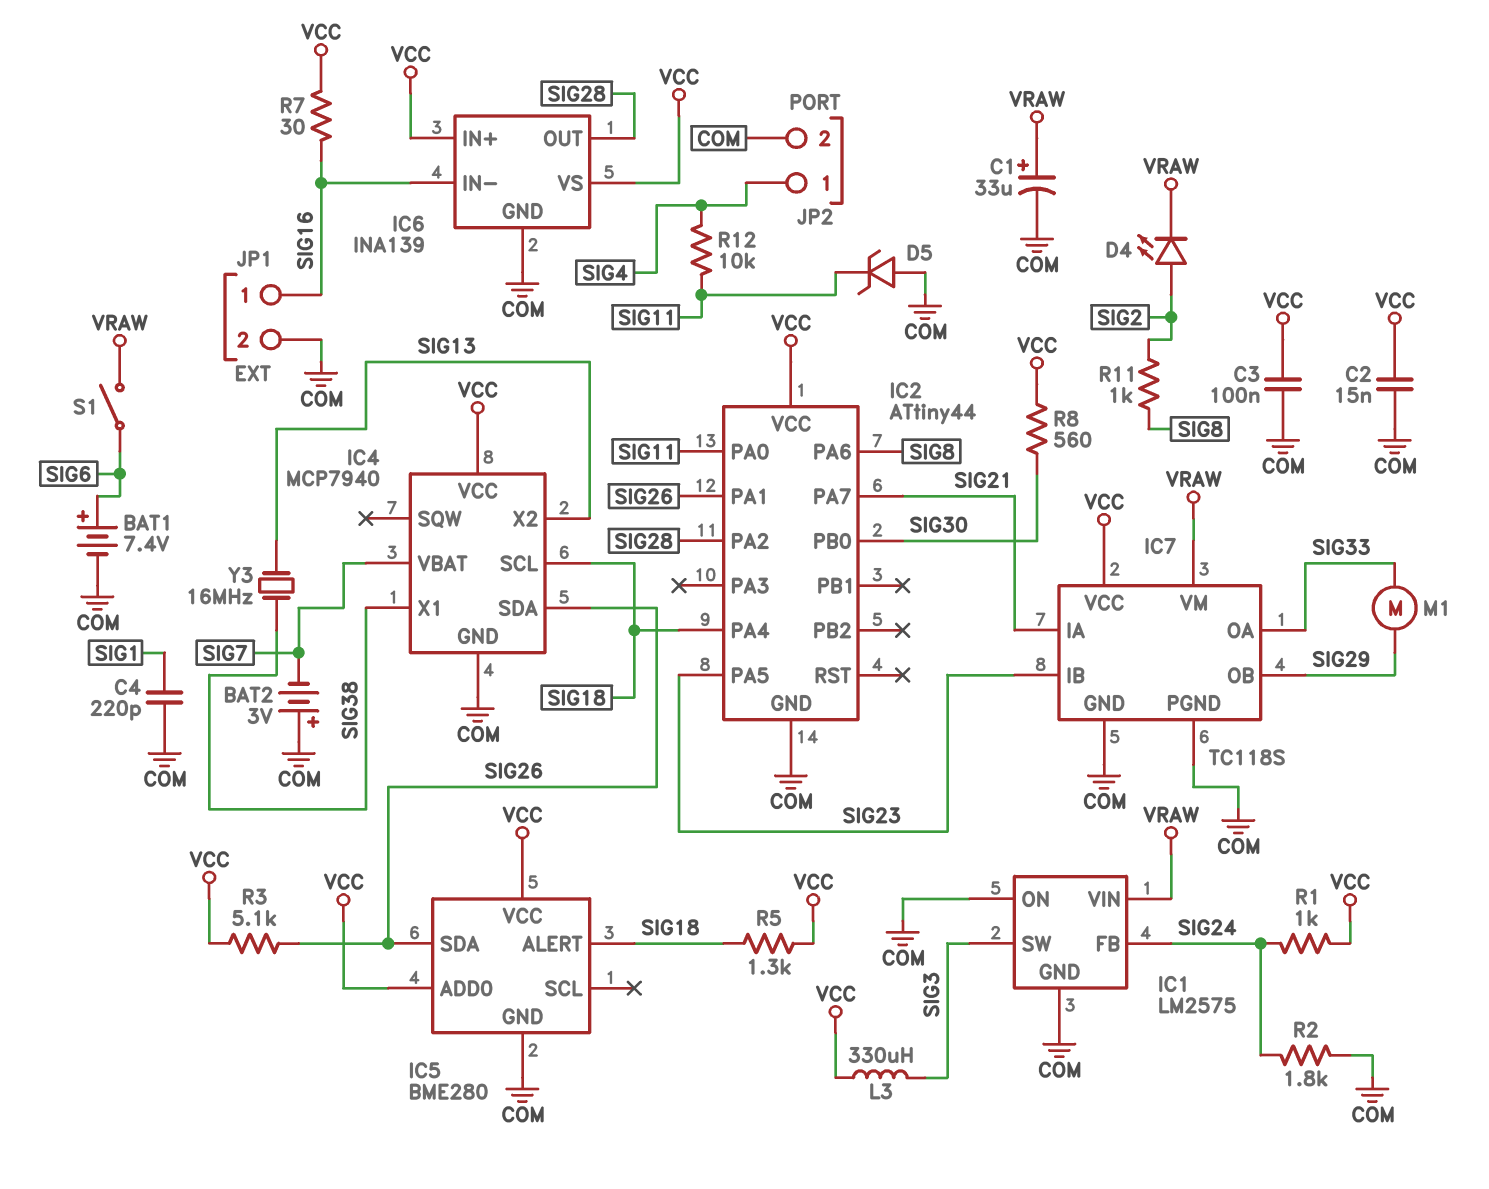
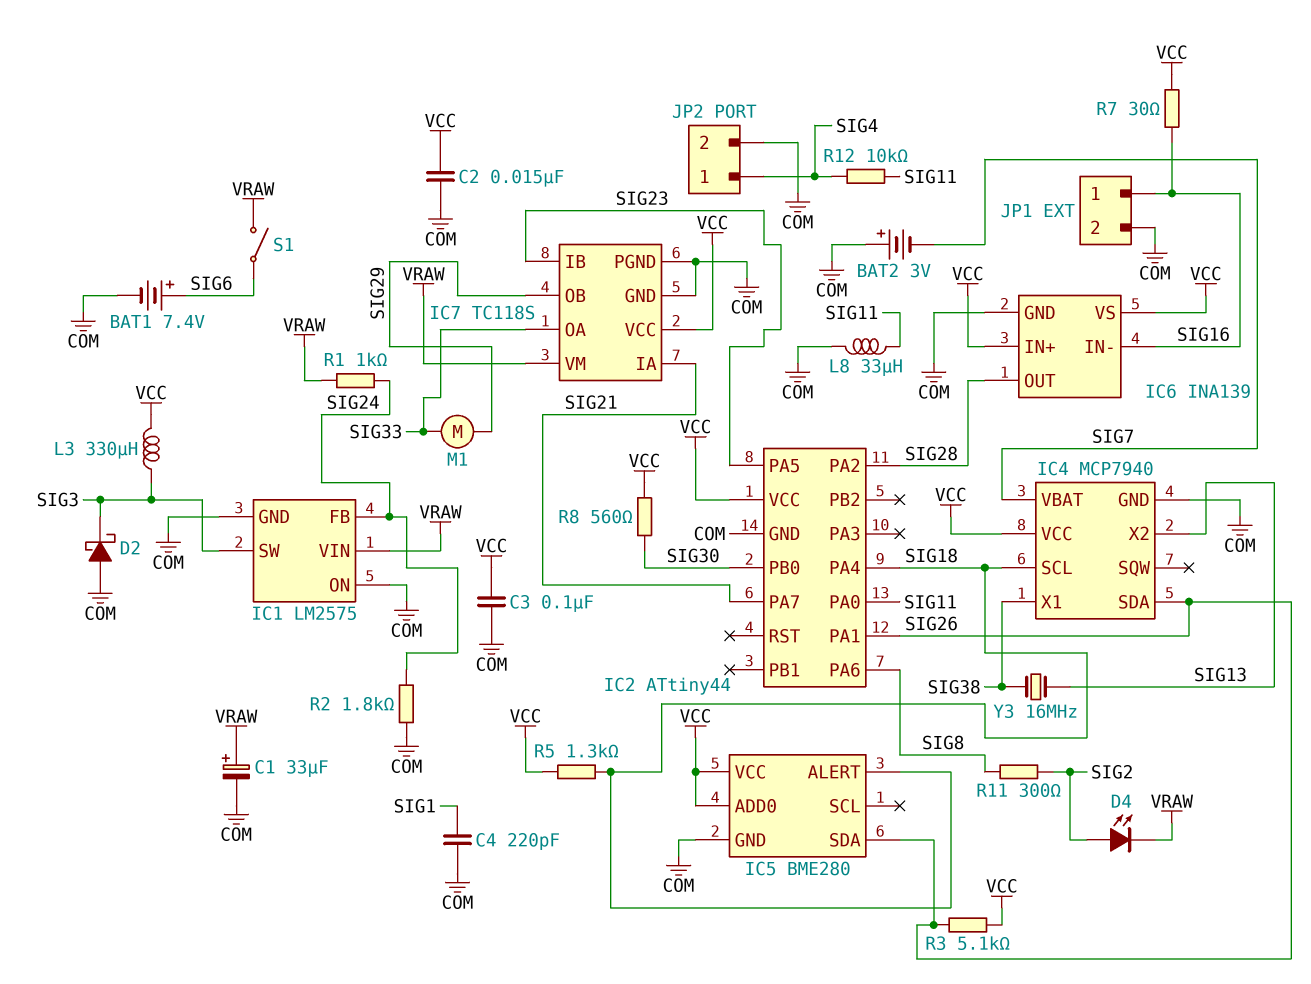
D2: none -> schottky (A COM, K SIG3)
D5: zener (A COM, K SIG11) -> none
L8: none -> 33uH (COM, SIG11)
R1: 1k (SIG24, VCC) -> 1k (SIG24, VRAW)
R11: 1k (SIG2, SIG8) -> 300 (SIG2, SIG8)

